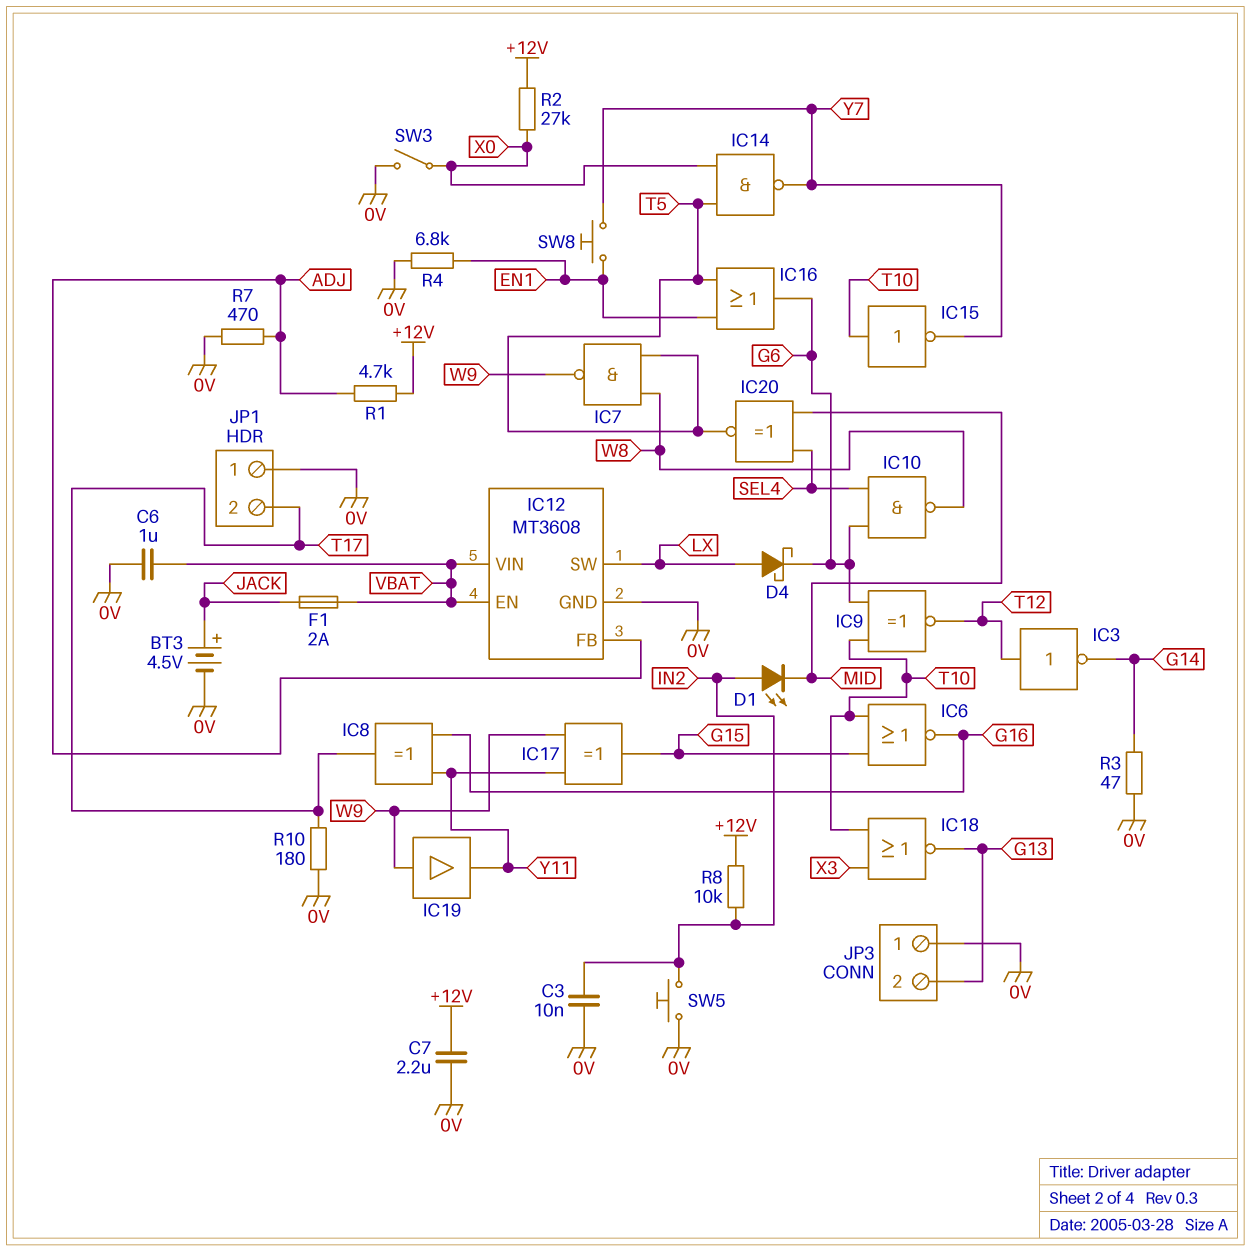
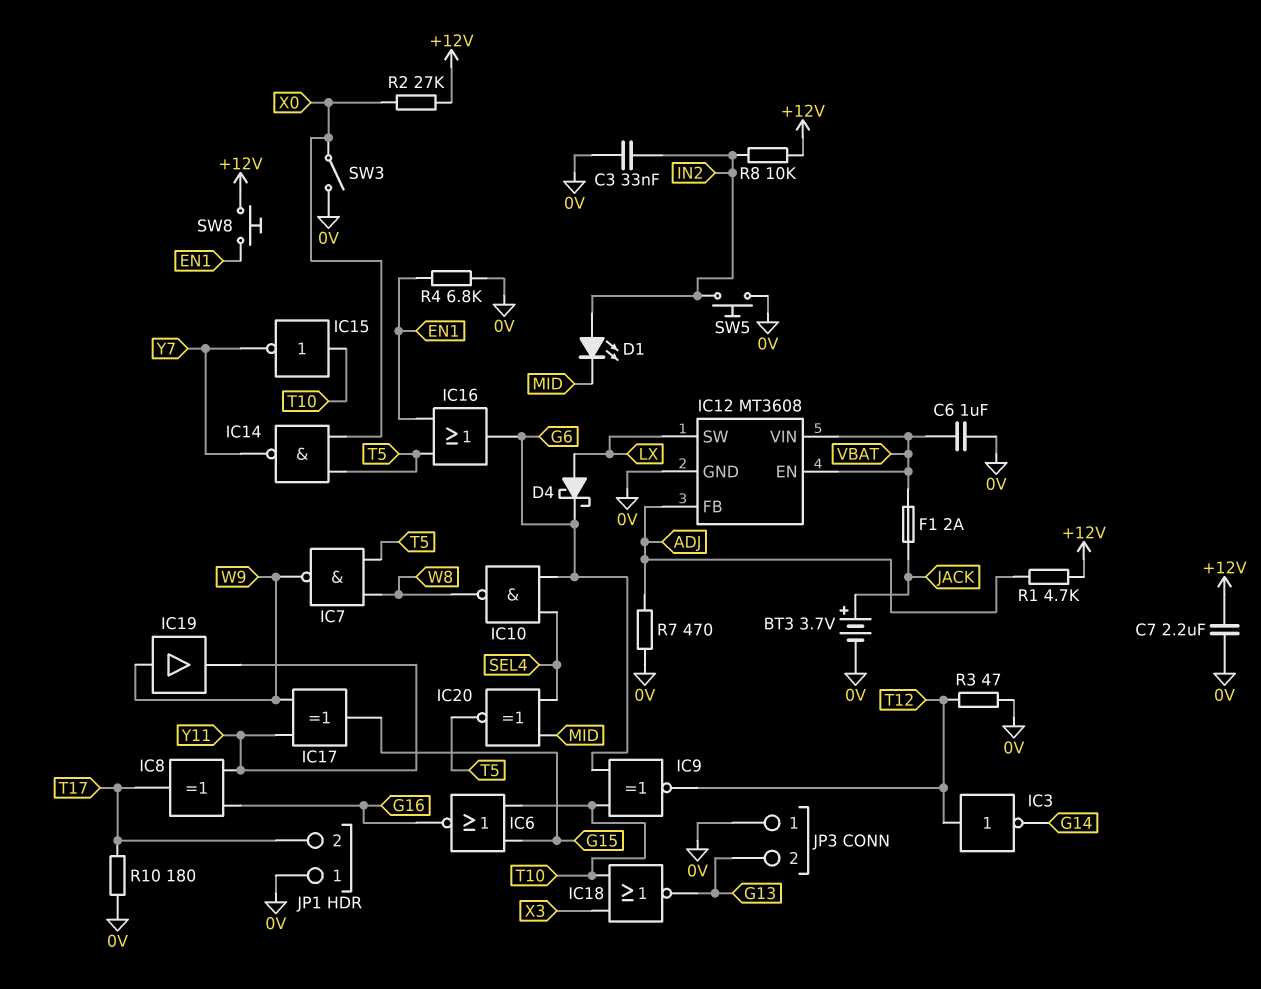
BT3: 4.5V (plus JACK, minus 0V) -> 3.7V (plus JACK, minus 0V)
C3: 10nF (0V, IN2) -> 33nF (0V, IN2)
R3: 47 (0V, G14) -> 47 (0V, T12)
SW8: button (EN1, Y7) -> button (+12V, EN1)

